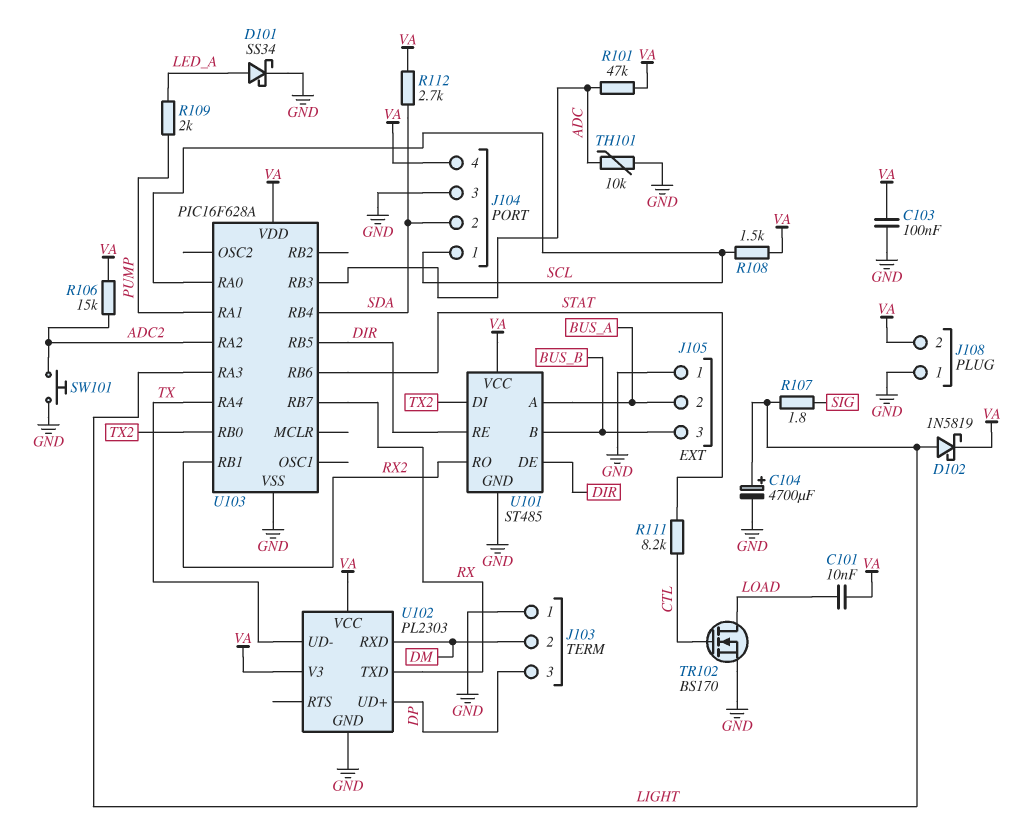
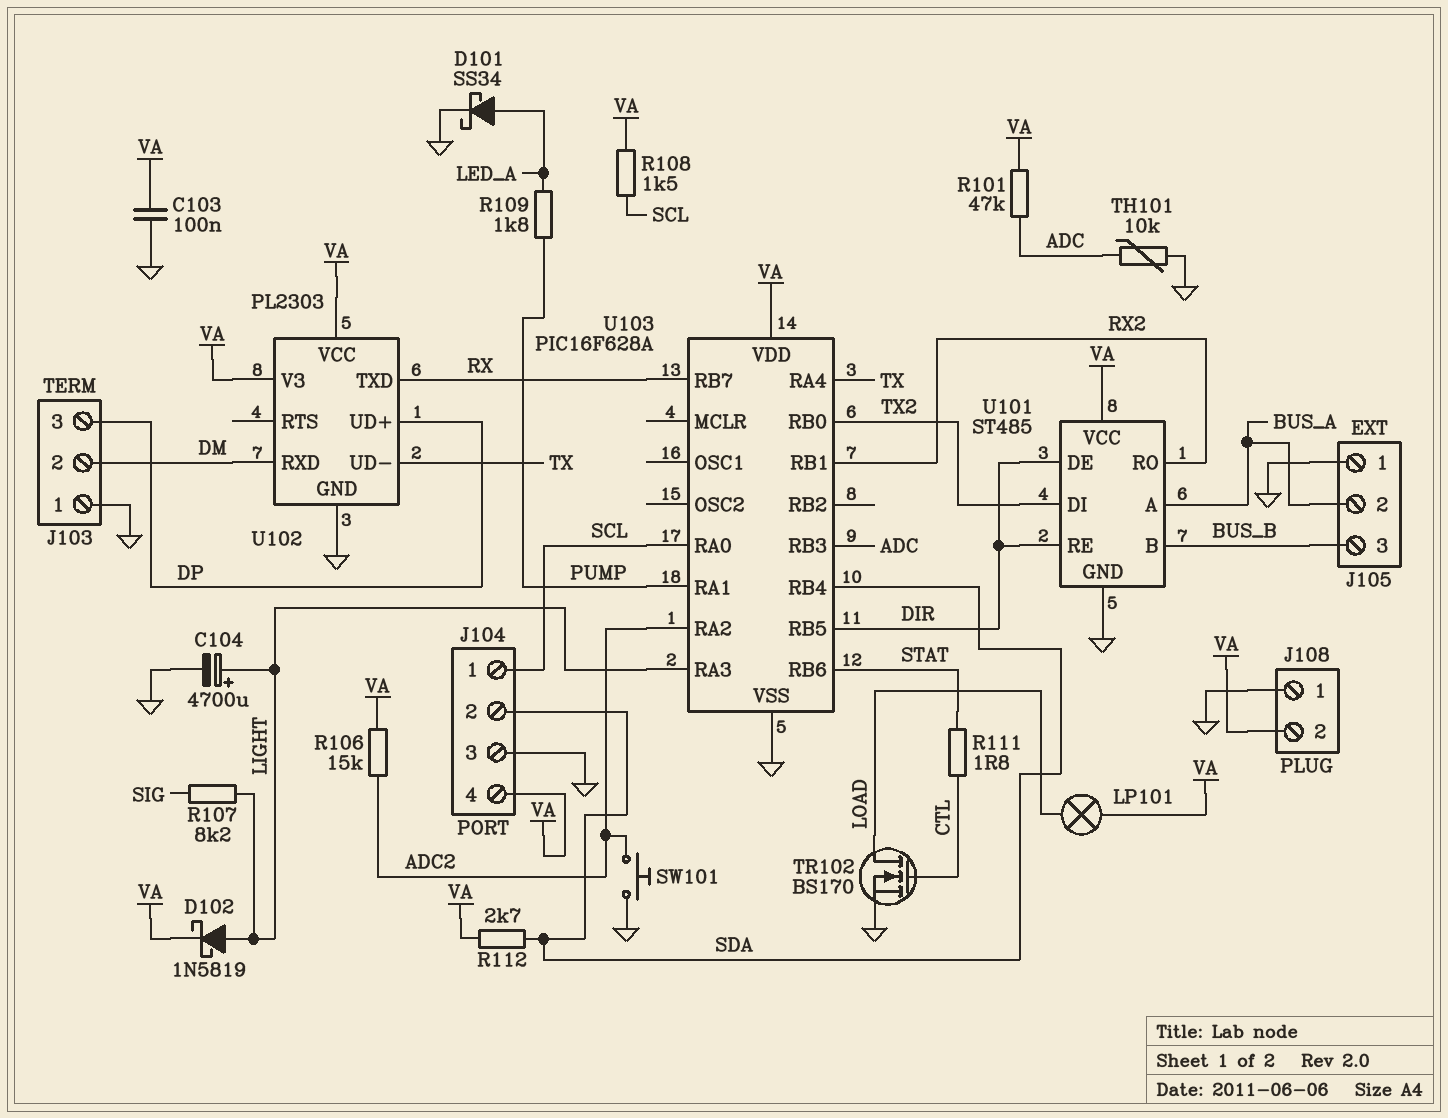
C101: 10nF (LOAD, VA) -> none
LP101: none -> lamp (LOAD, VA)
R107: 1.8 (LIGHT, SIG) -> 8.2k (LIGHT, SIG)
R109: 2k (LED_A, PUMP) -> 1.8k (LED_A, PUMP)
R111: 8.2k (CTL, STAT) -> 1.8 (CTL, STAT)

